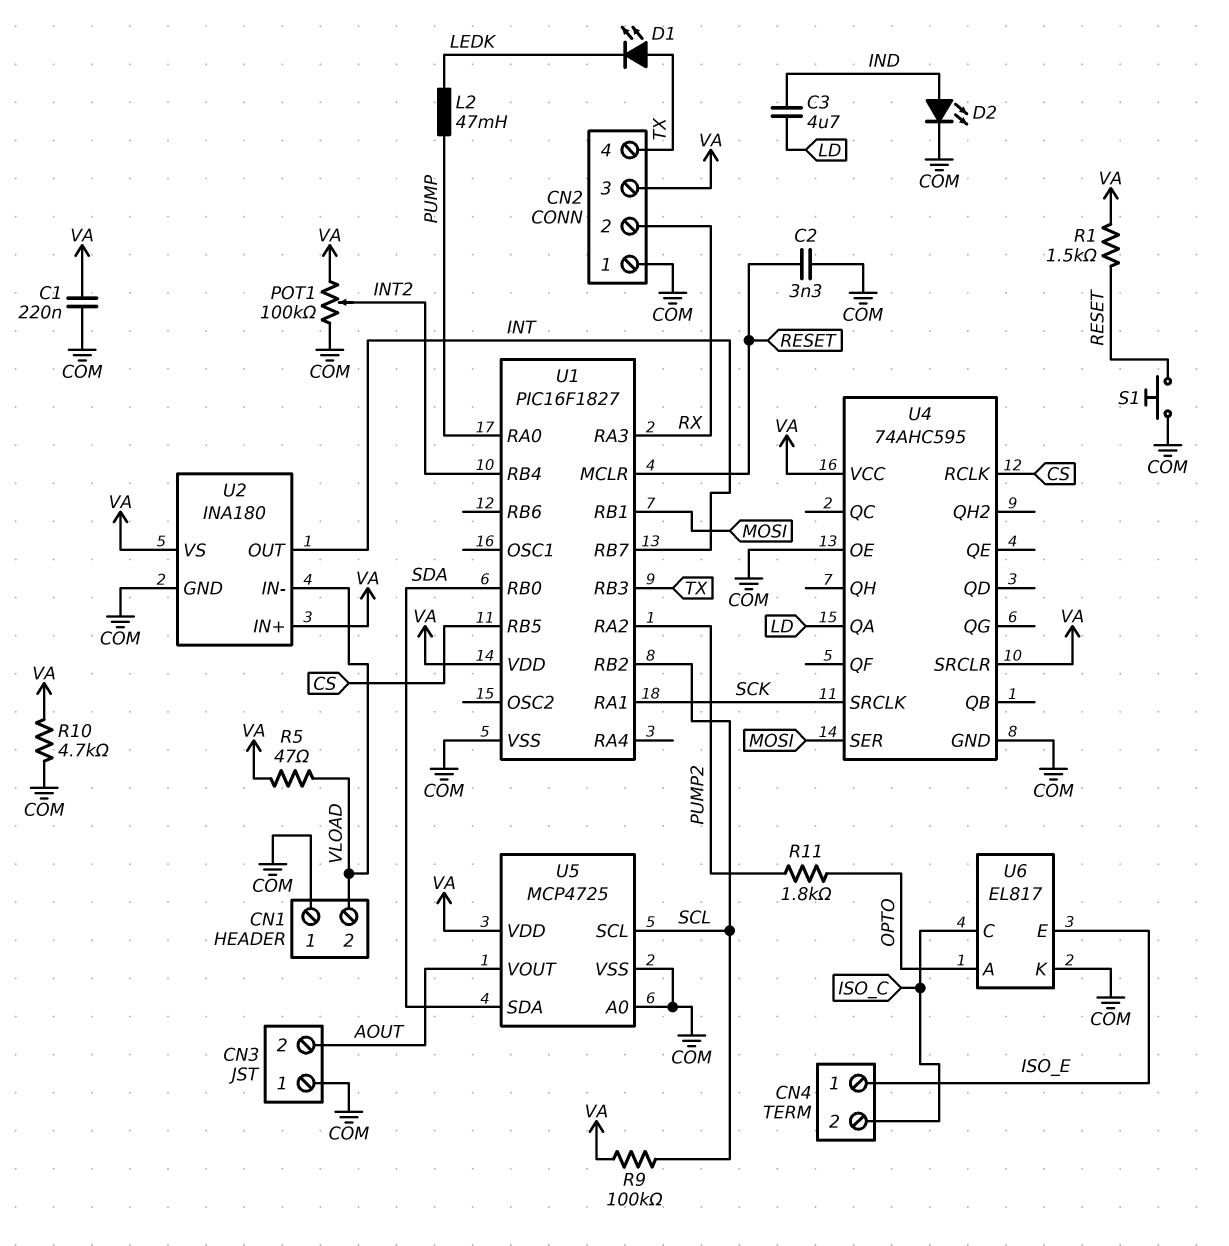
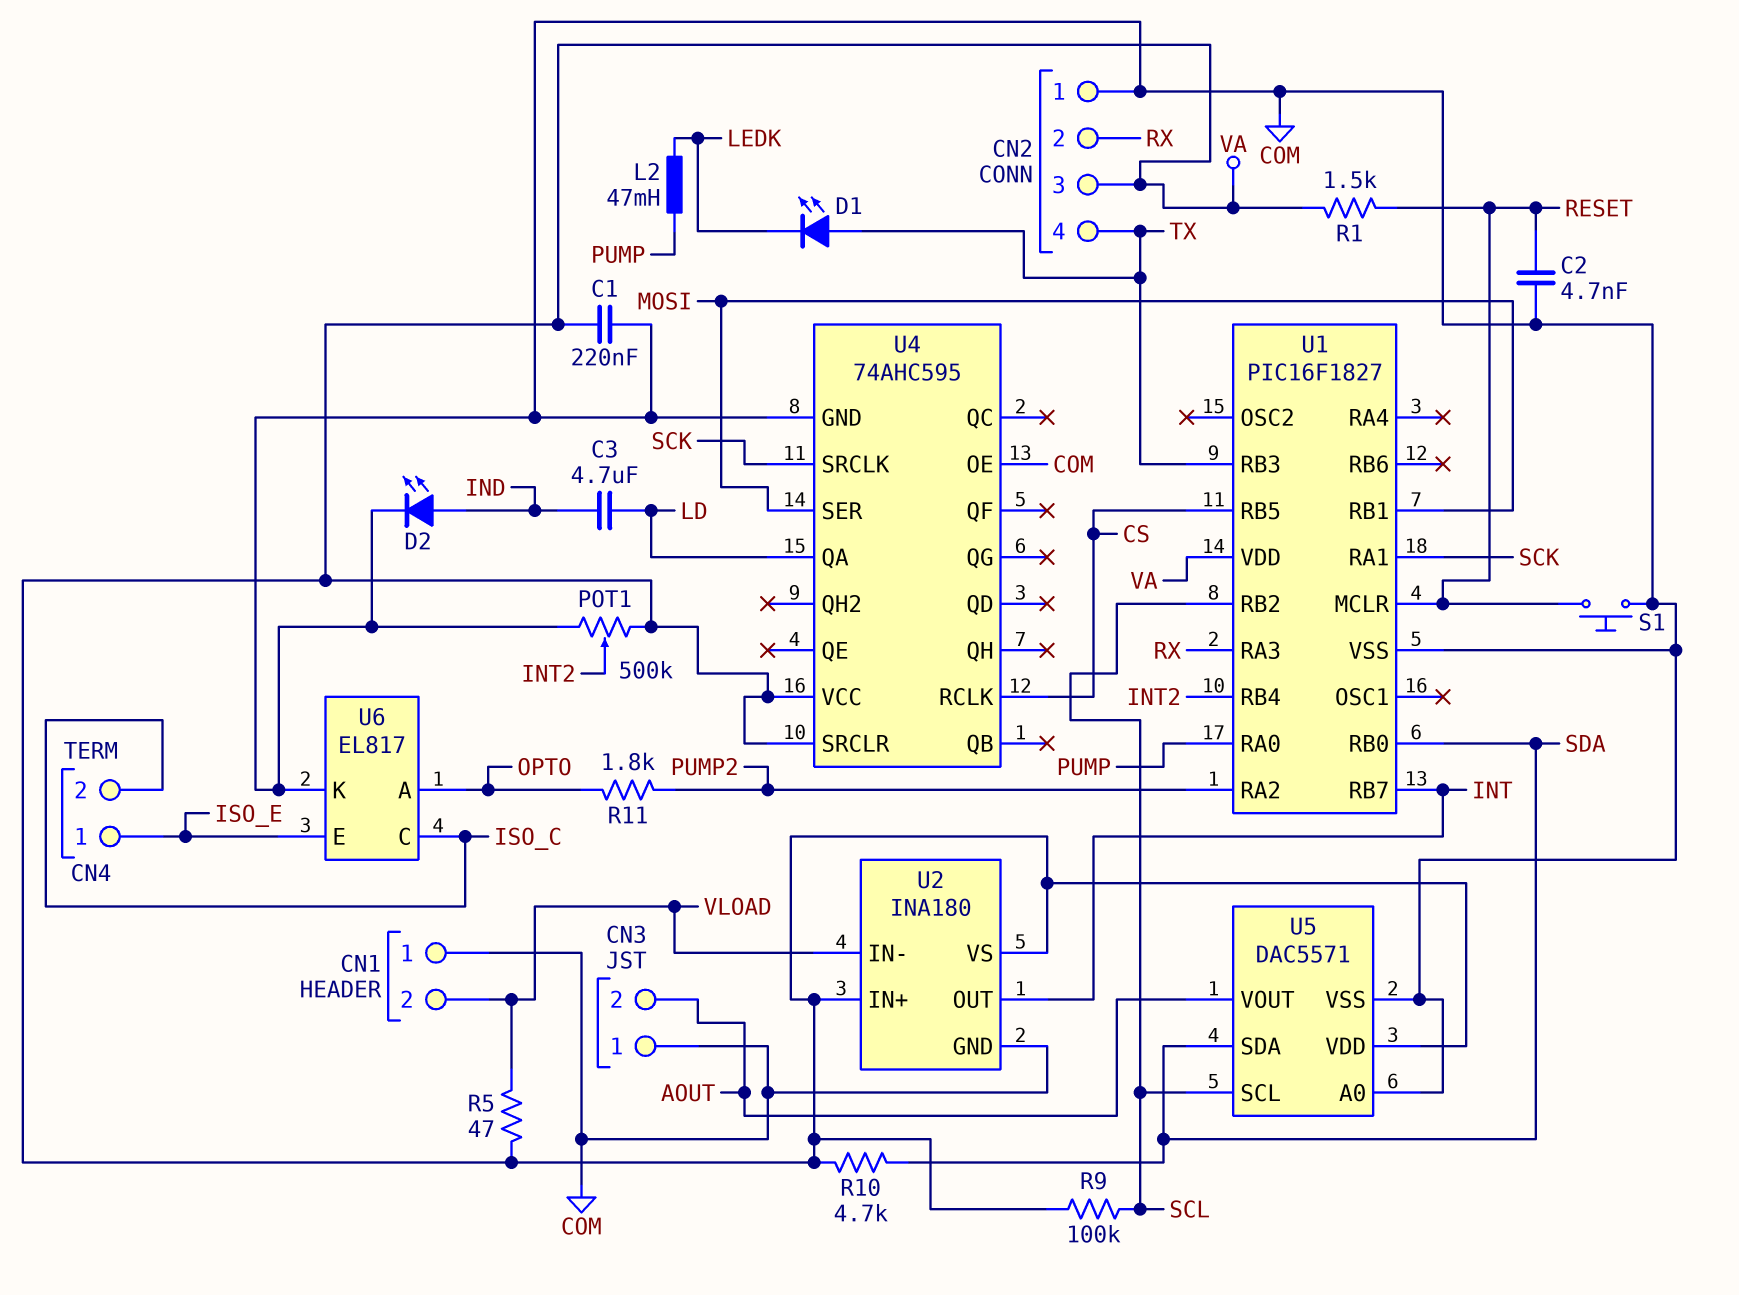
C2: 3.3nF (COM, RESET) -> 4.7nF (COM, RESET)
POT1: 100k (COM, VA, wiper INT2) -> 500k (COM, VA, wiper INT2)
R10: 4.7k (COM, VA) -> 4.7k (SDA, VA)
U5: MCP4725 -> DAC5571

